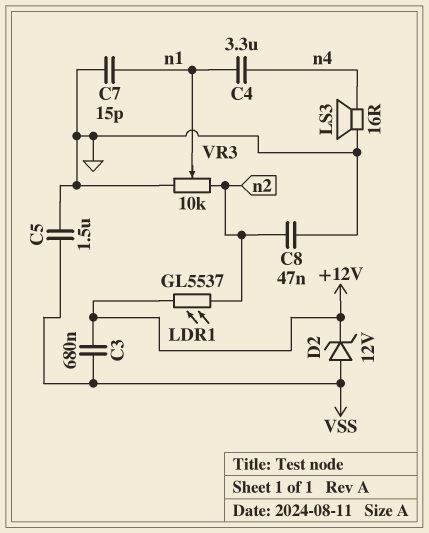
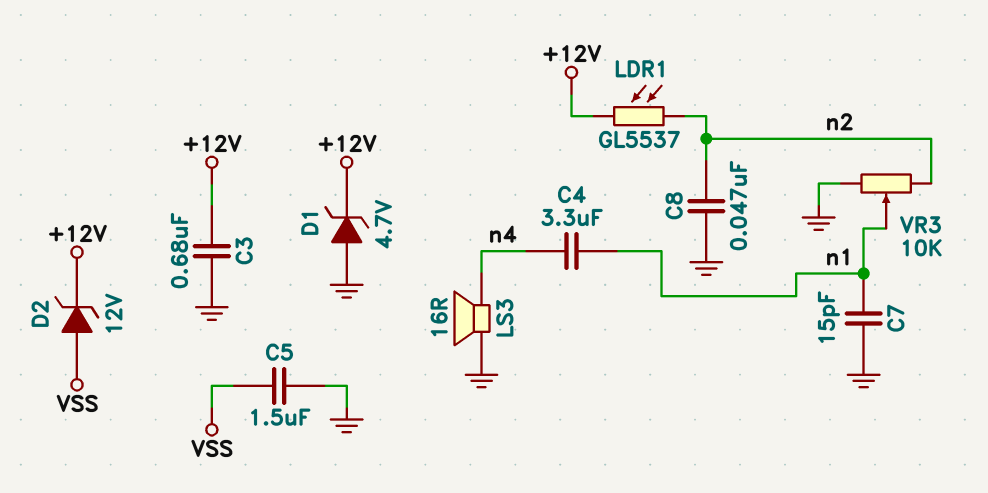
C3: 680nF (+12V, VSS) -> 680nF (+12V, GND)
D1: none -> zener 4.7V (A GND, K +12V)

